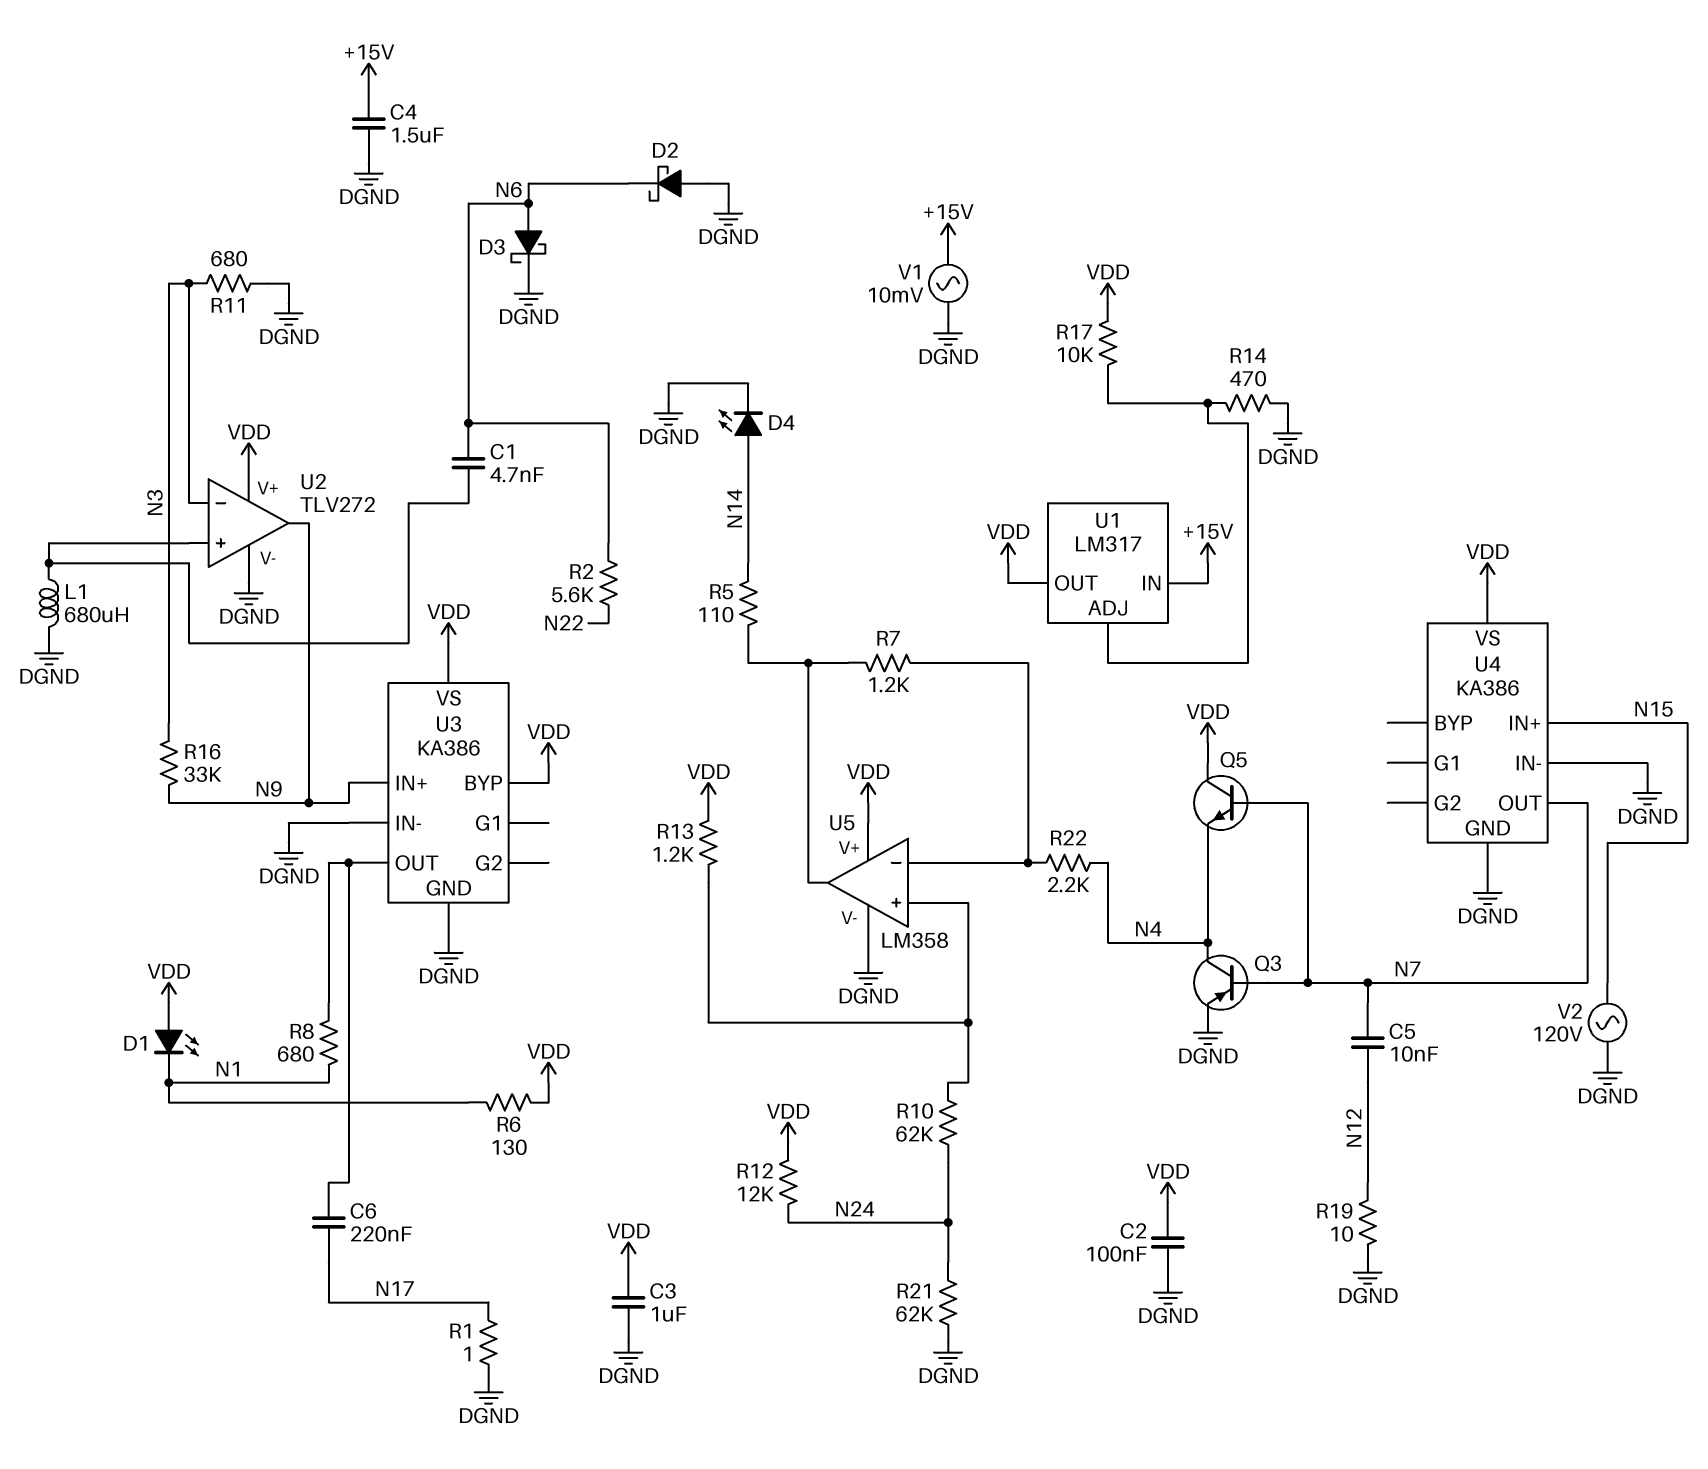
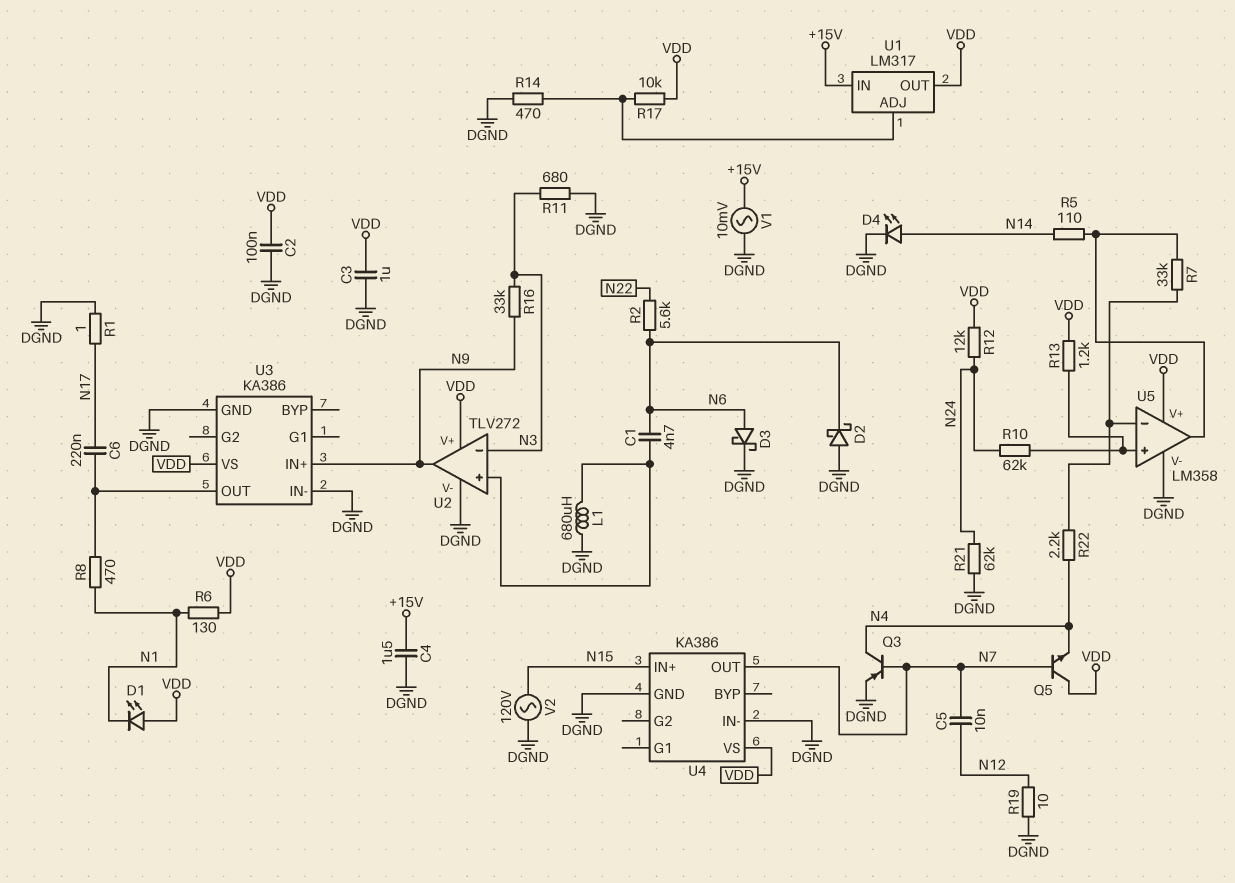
R7: 1.2k (U5/in-, U5/out) -> 33k (U5/in-, U5/out)
R8: 680 (N1, U3/OUT) -> 470 (N1, U3/OUT)
U3 pin BYP: VDD -> none

